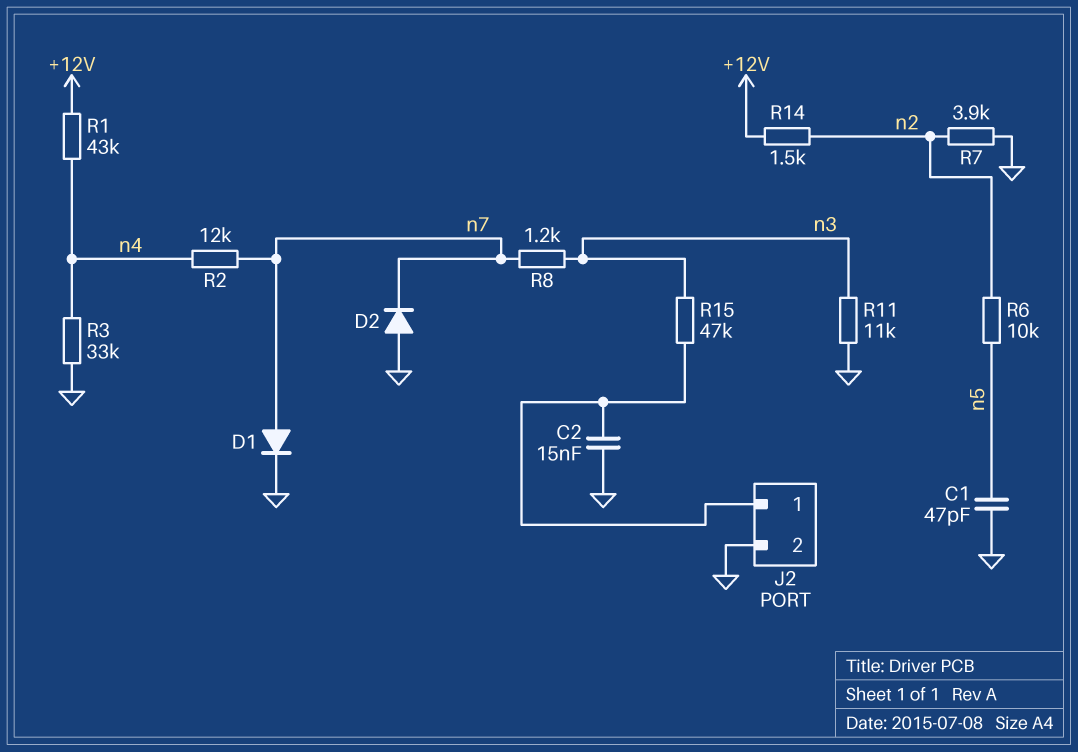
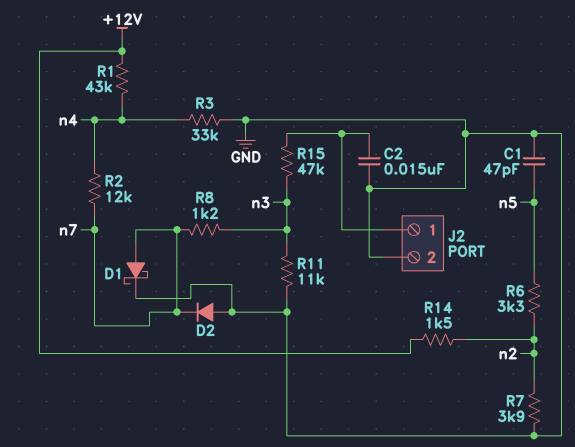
D1: diode (A n7, K GND) -> schottky (A n7, K GND)
R6: 10k (n2, n5) -> 3.3k (n2, n5)

